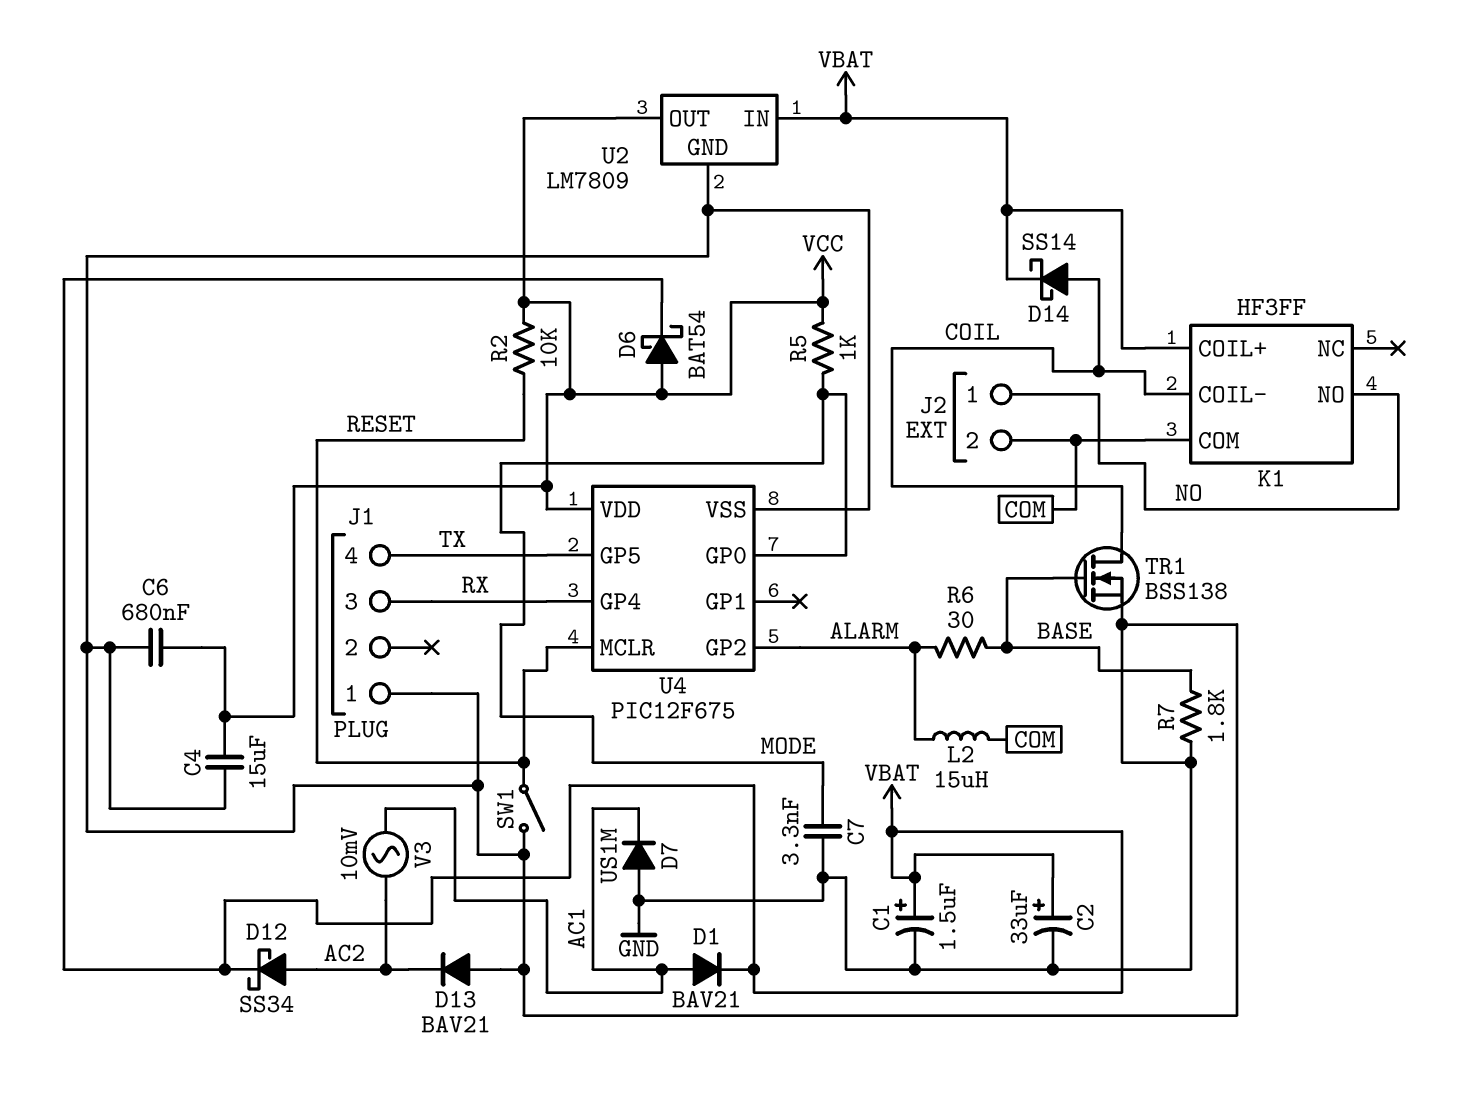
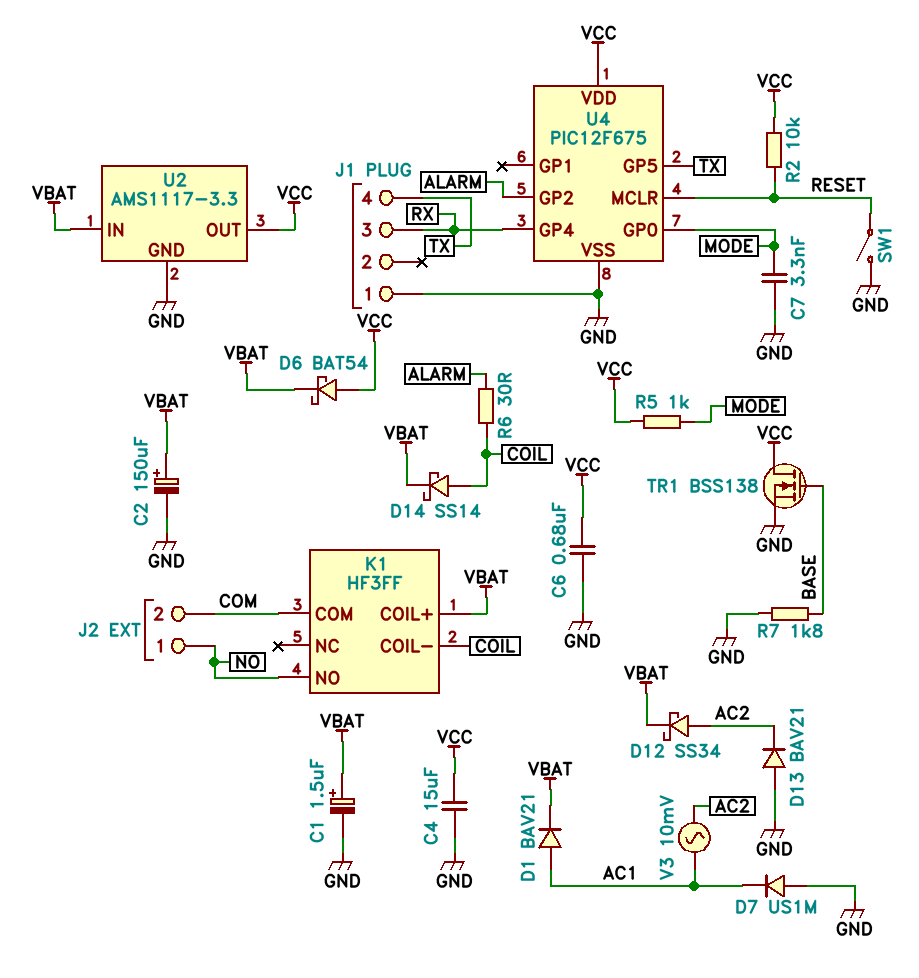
C2: 33uF (plus VBAT, minus GND) -> 150uF (plus VBAT, minus GND)
L2: 15uH (ALARM, COM) -> none
R6: 30 (ALARM, BASE) -> 30 (ALARM, COIL)
TR1: NMOS BSS138 (G BASE, D COIL, S GND) -> NMOS BSS138 (G BASE, D VCC, S GND)
U2: LM7809 -> AMS1117-3.3

